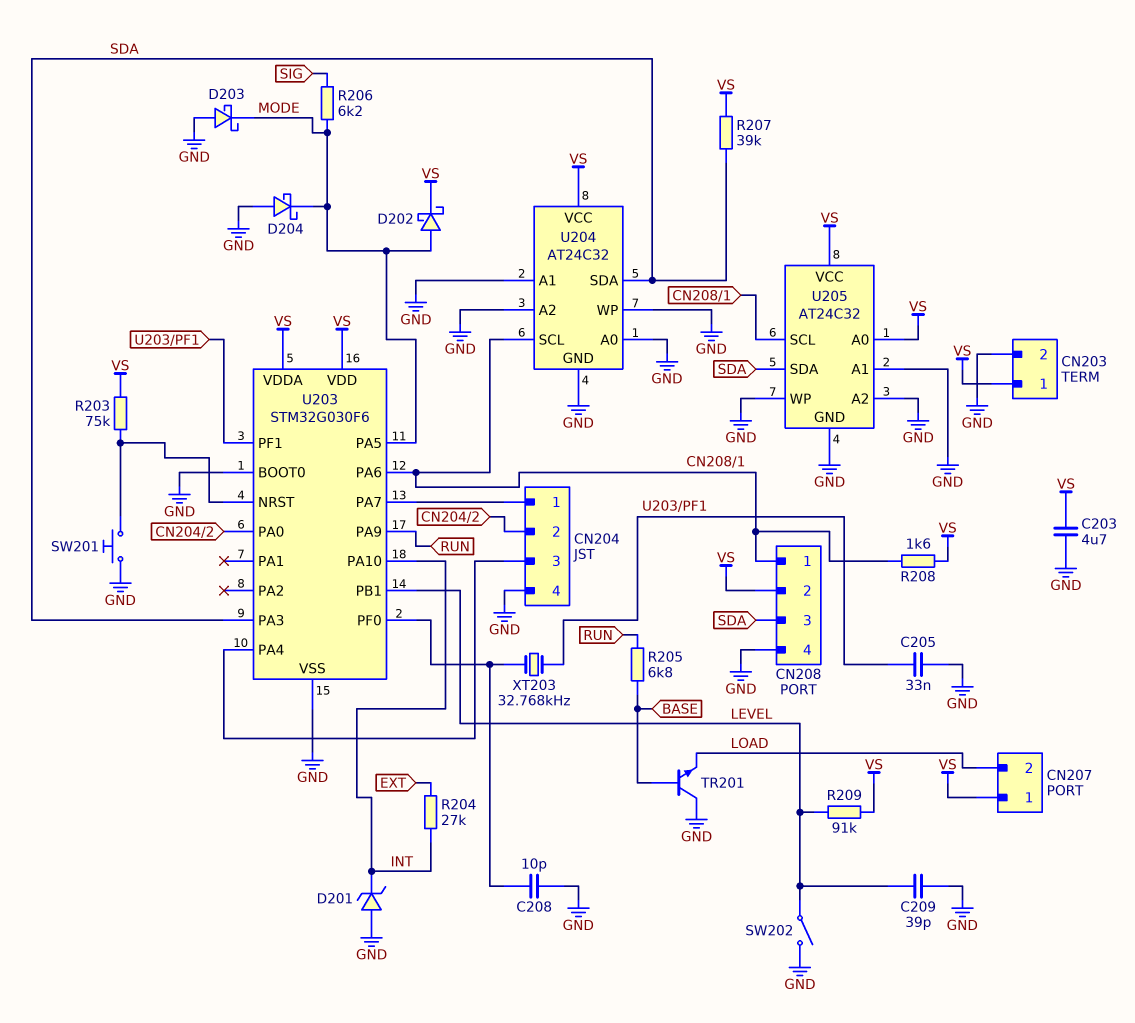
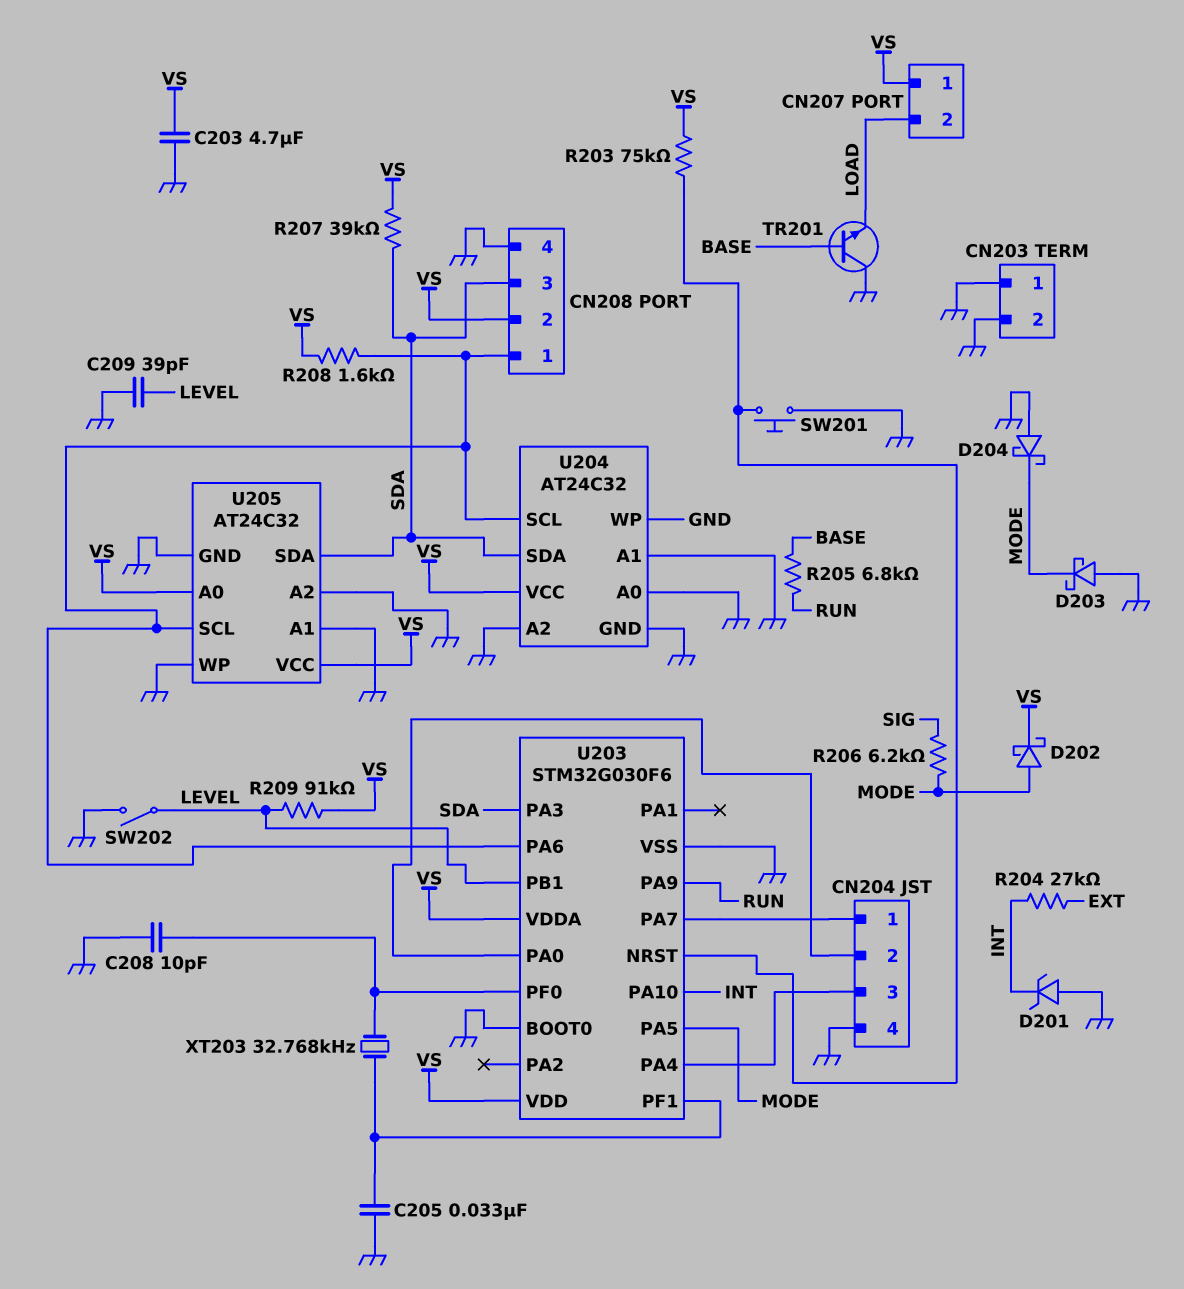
CN203 pin 1: VS -> GND

